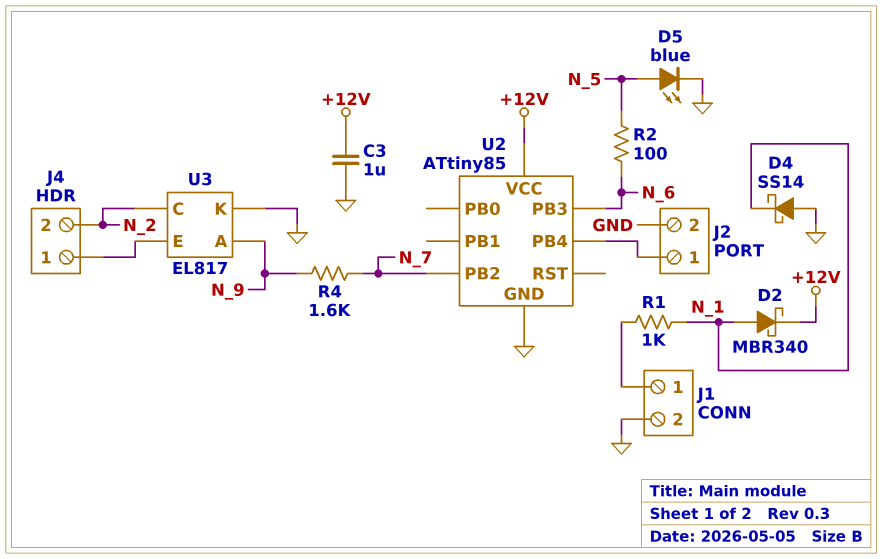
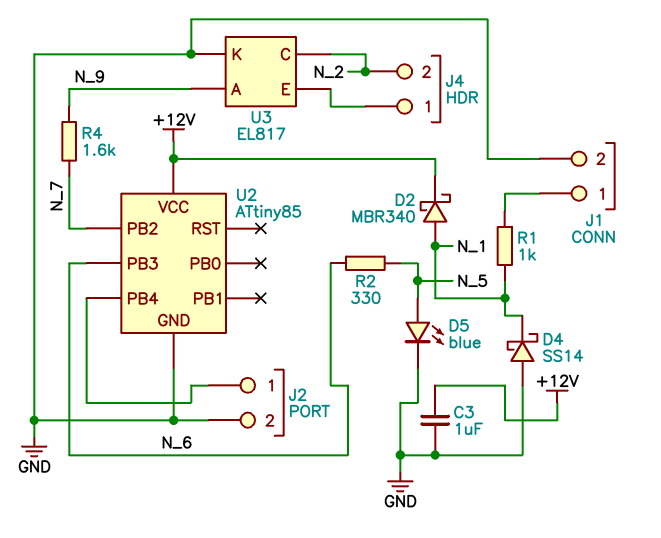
R2: 100 (N_5, N_6) -> 330 (N_5, N_6)

